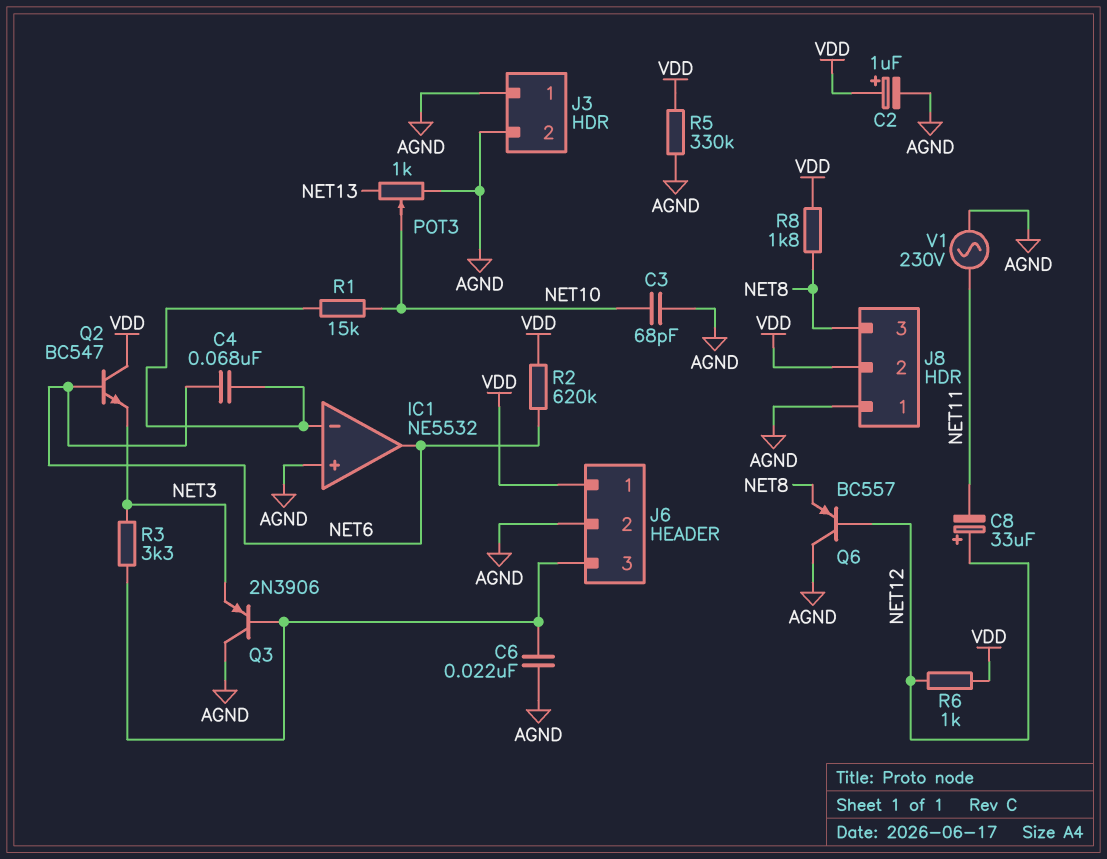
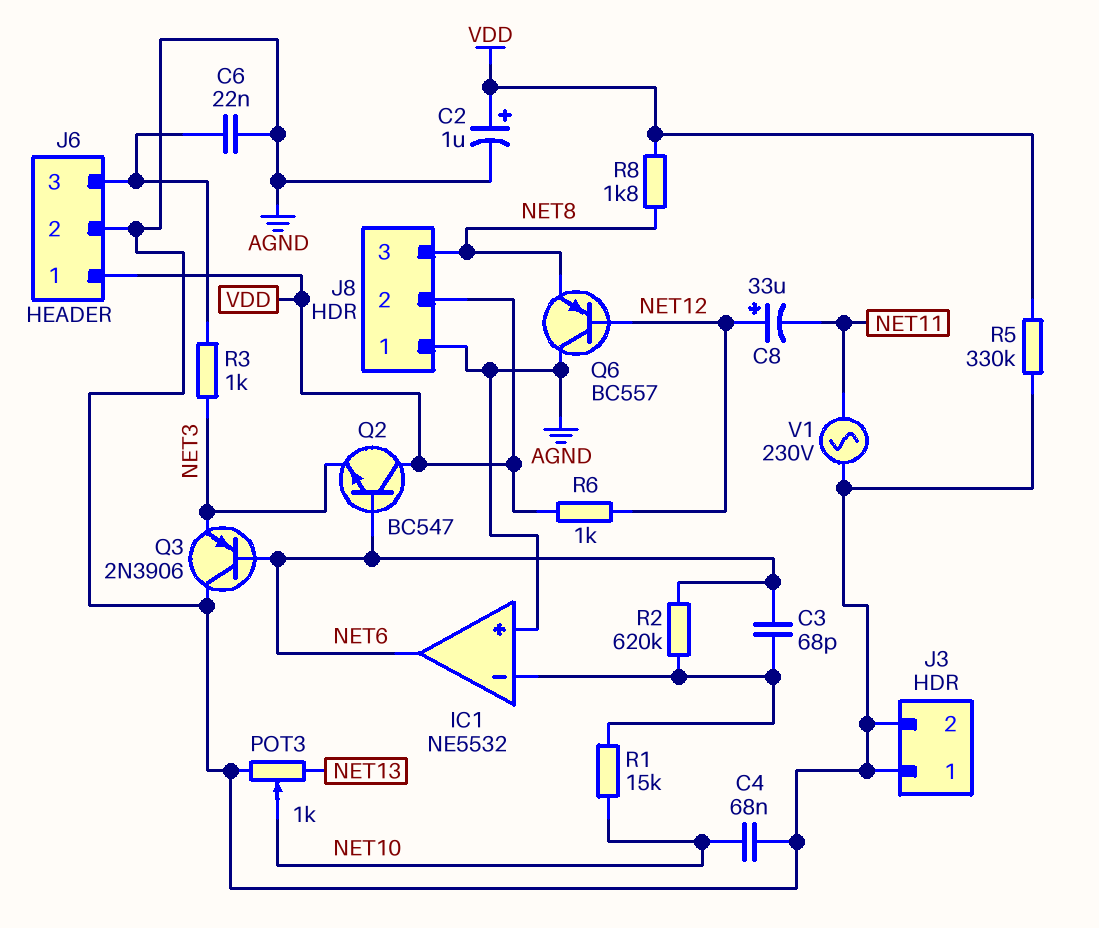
C3: 68pF (AGND, NET10) -> 68pF (IC1/in-, NET6)
C4: 68nF (IC1/in-, NET6) -> 68nF (AGND, NET10)
Q3: PNP 2N3906 (B J6/3, C AGND, E NET3) -> PNP 2N3906 (B NET6, C AGND, E NET3)
R2: 620k (NET6, VDD) -> 620k (IC1/in-, NET6)
R3: 3.3k (J6/3, NET3) -> 1k (J6/3, NET3)

